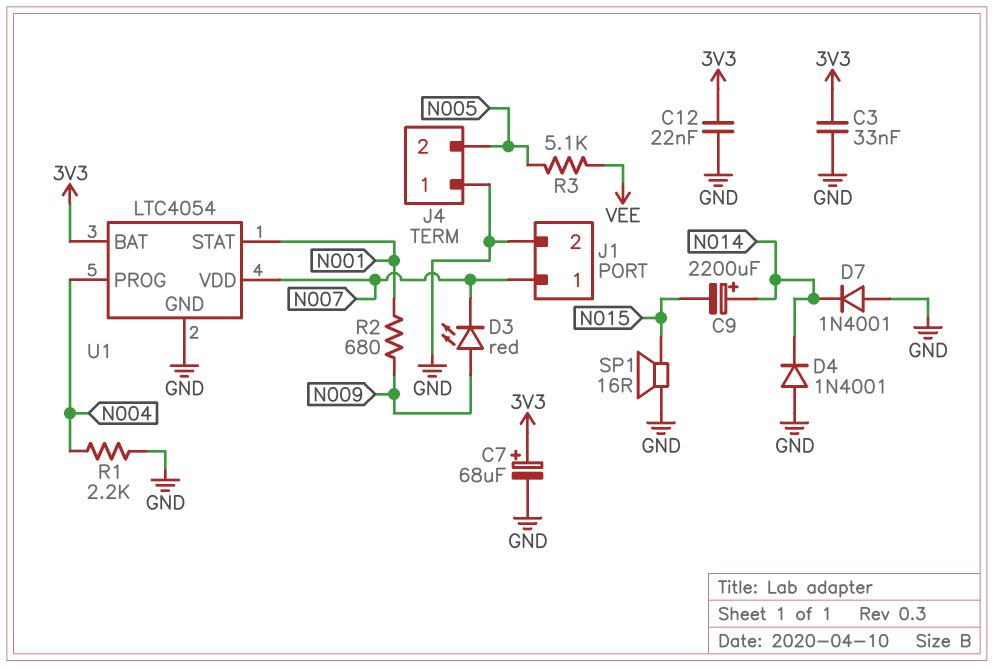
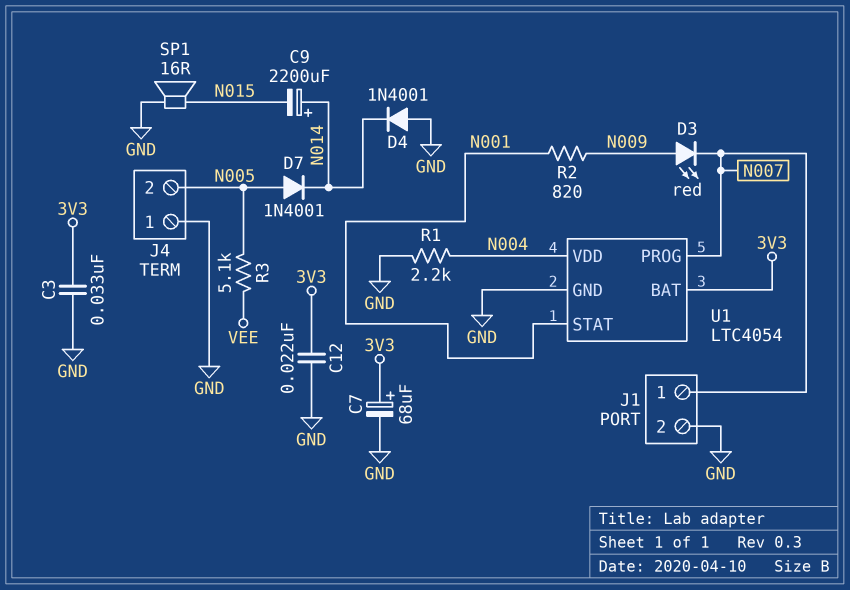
D7: diode 1N4001 (A GND, K N014) -> diode 1N4001 (A N005, K N014)
R2: 680 (N001, N009) -> 820 (N001, N009)
U1 pin PROG: N004 -> N007
U1 pin VDD: N007 -> N004

